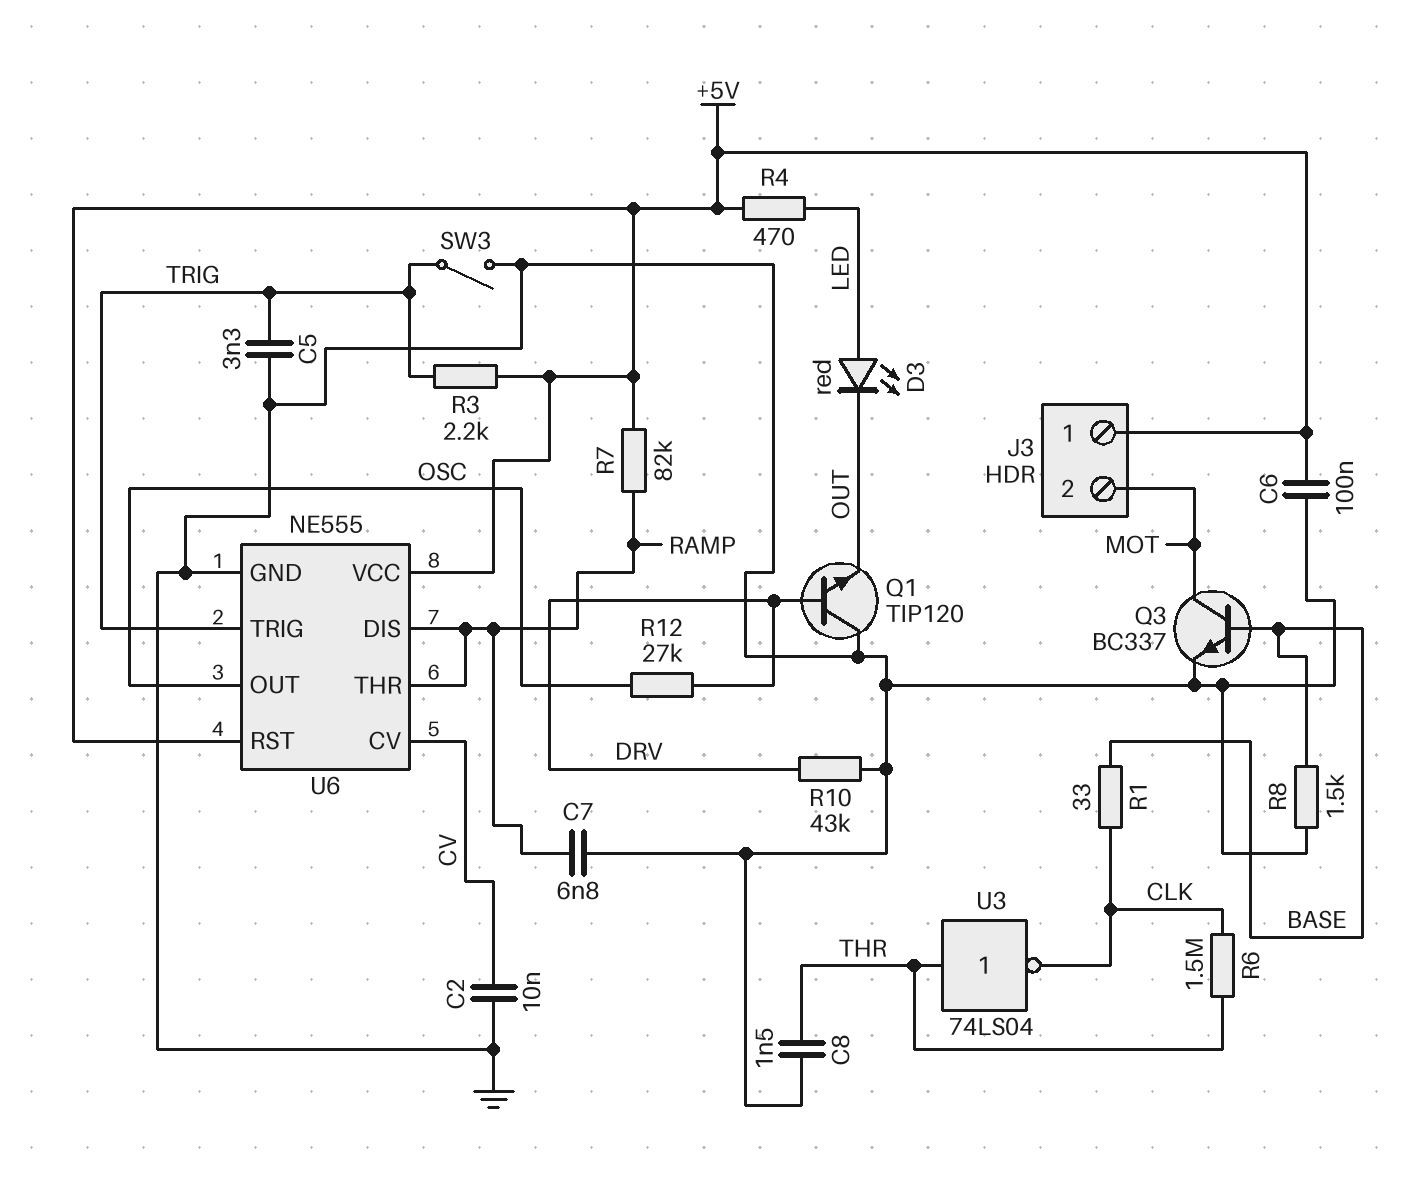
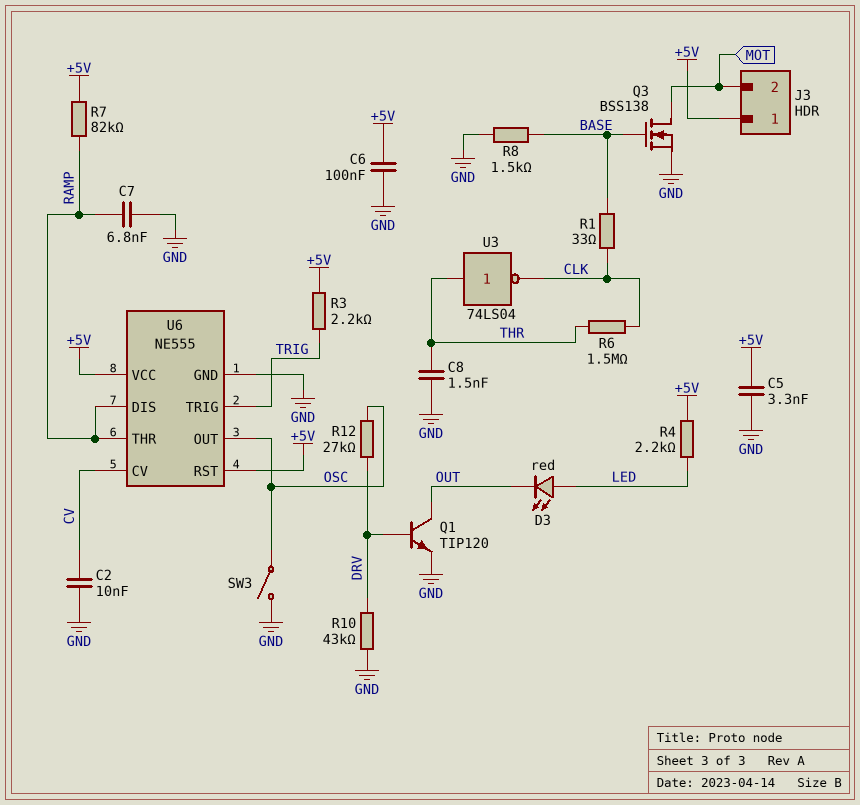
C5: 3.3nF (GND, TRIG) -> 3.3nF (+5V, GND)
Q1: NPN TIP120 (B DRV, C GND, E OUT) -> NPN TIP120 (B DRV, C OUT, E GND)
Q3: NPN BC337 (B BASE, C MOT, E GND) -> NMOS BSS138 (G BASE, D MOT, S GND)
R4: 470 (+5V, LED) -> 2.2k (+5V, LED)
SW3: switch (GND, TRIG) -> switch (GND, OSC)

